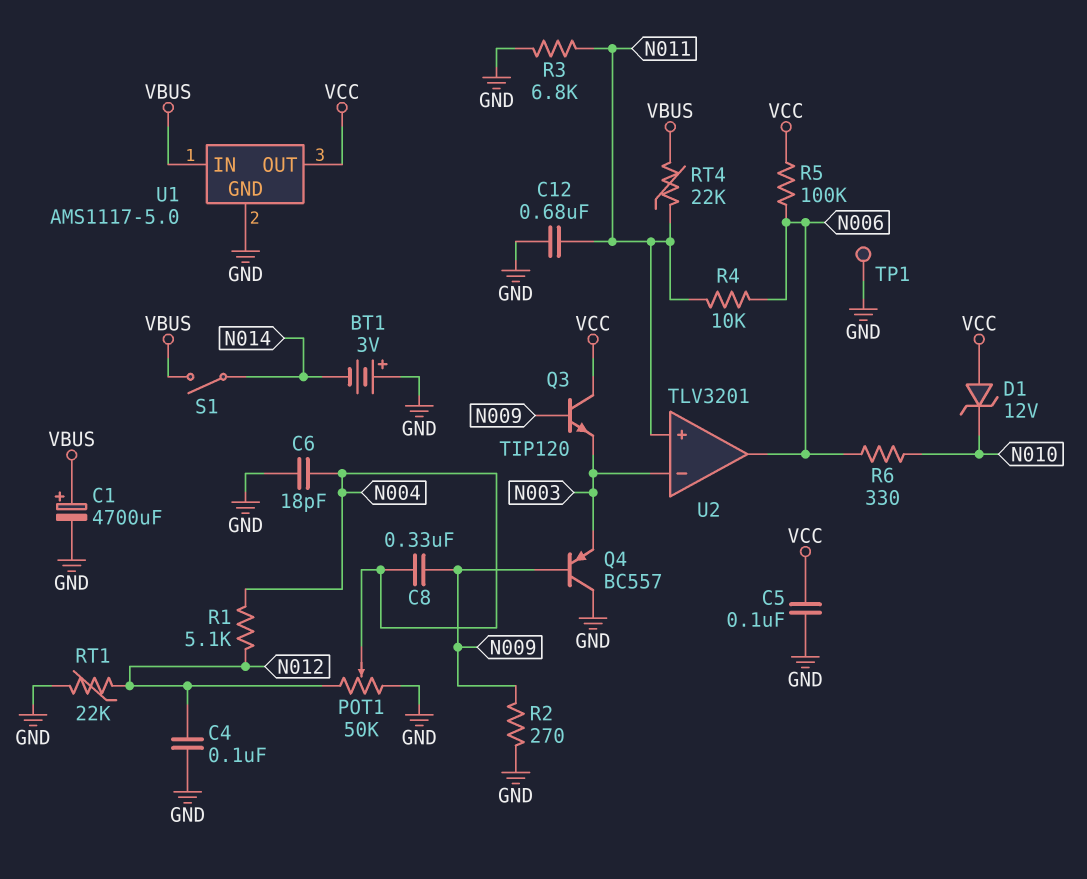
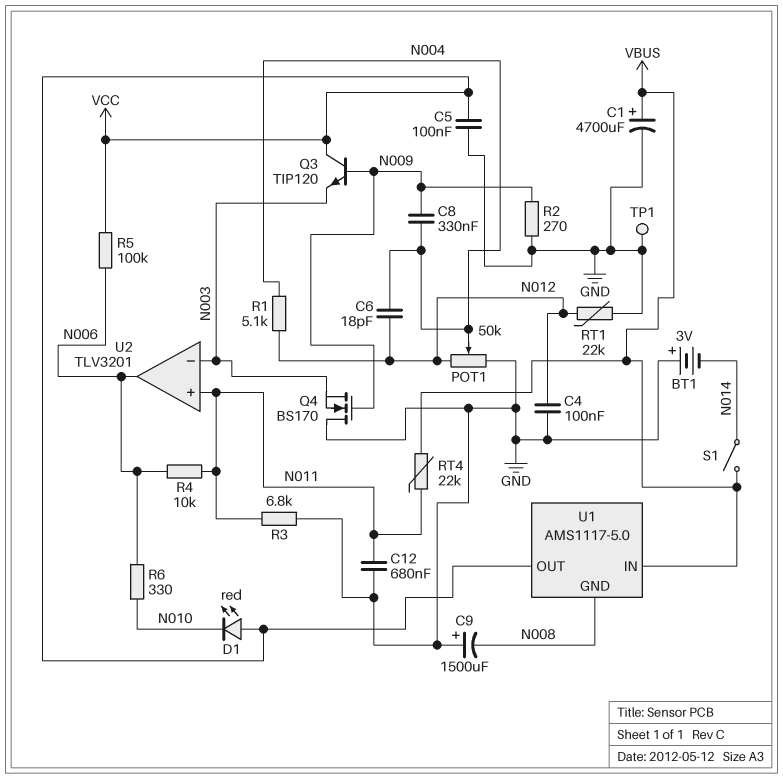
C6: 18pF (GND, N004) -> 18pF (N004, N012)
C9: none -> 1500uF (plus GND, minus N008)
D1: zener 12V (A VCC, K N010) -> LED red (A VCC, K N010)
Q4: PNP BC557 (B N009, C GND, E N003) -> NMOS BS170 (G N009, D GND, S N003)
U1 pin GND: GND -> N008

